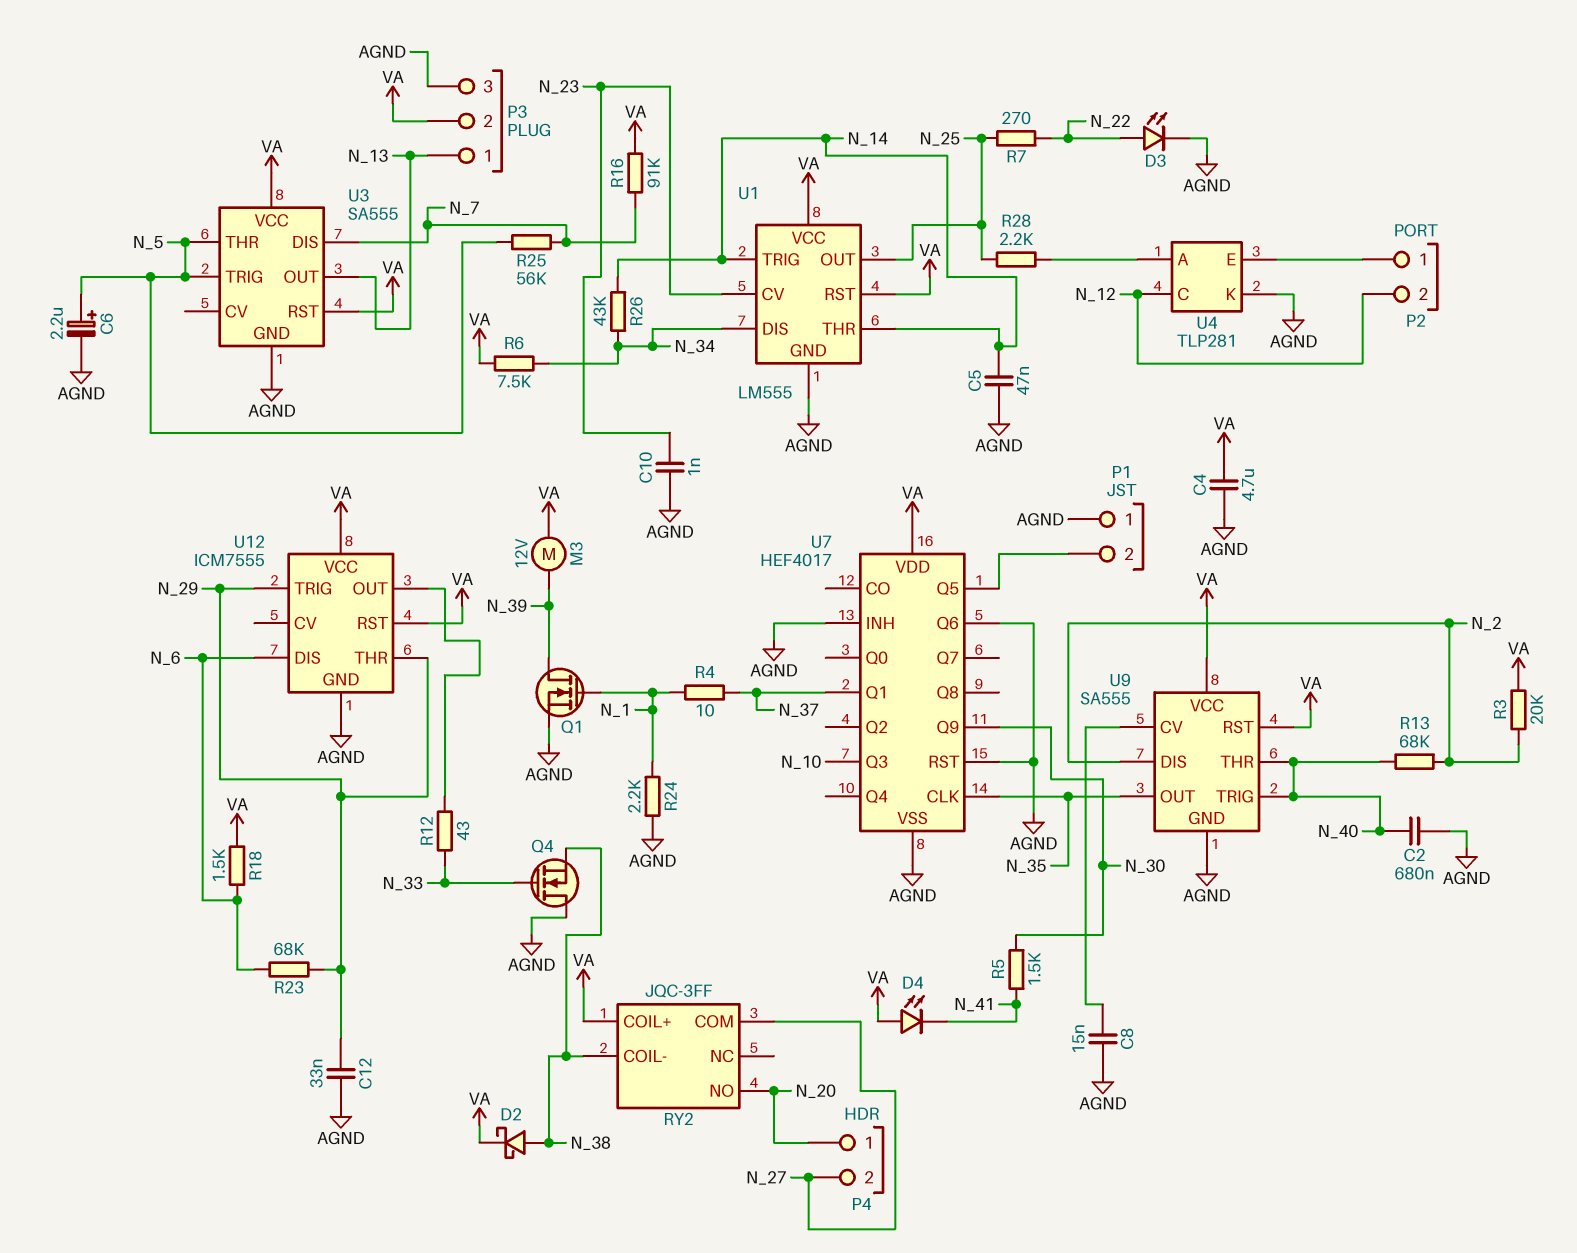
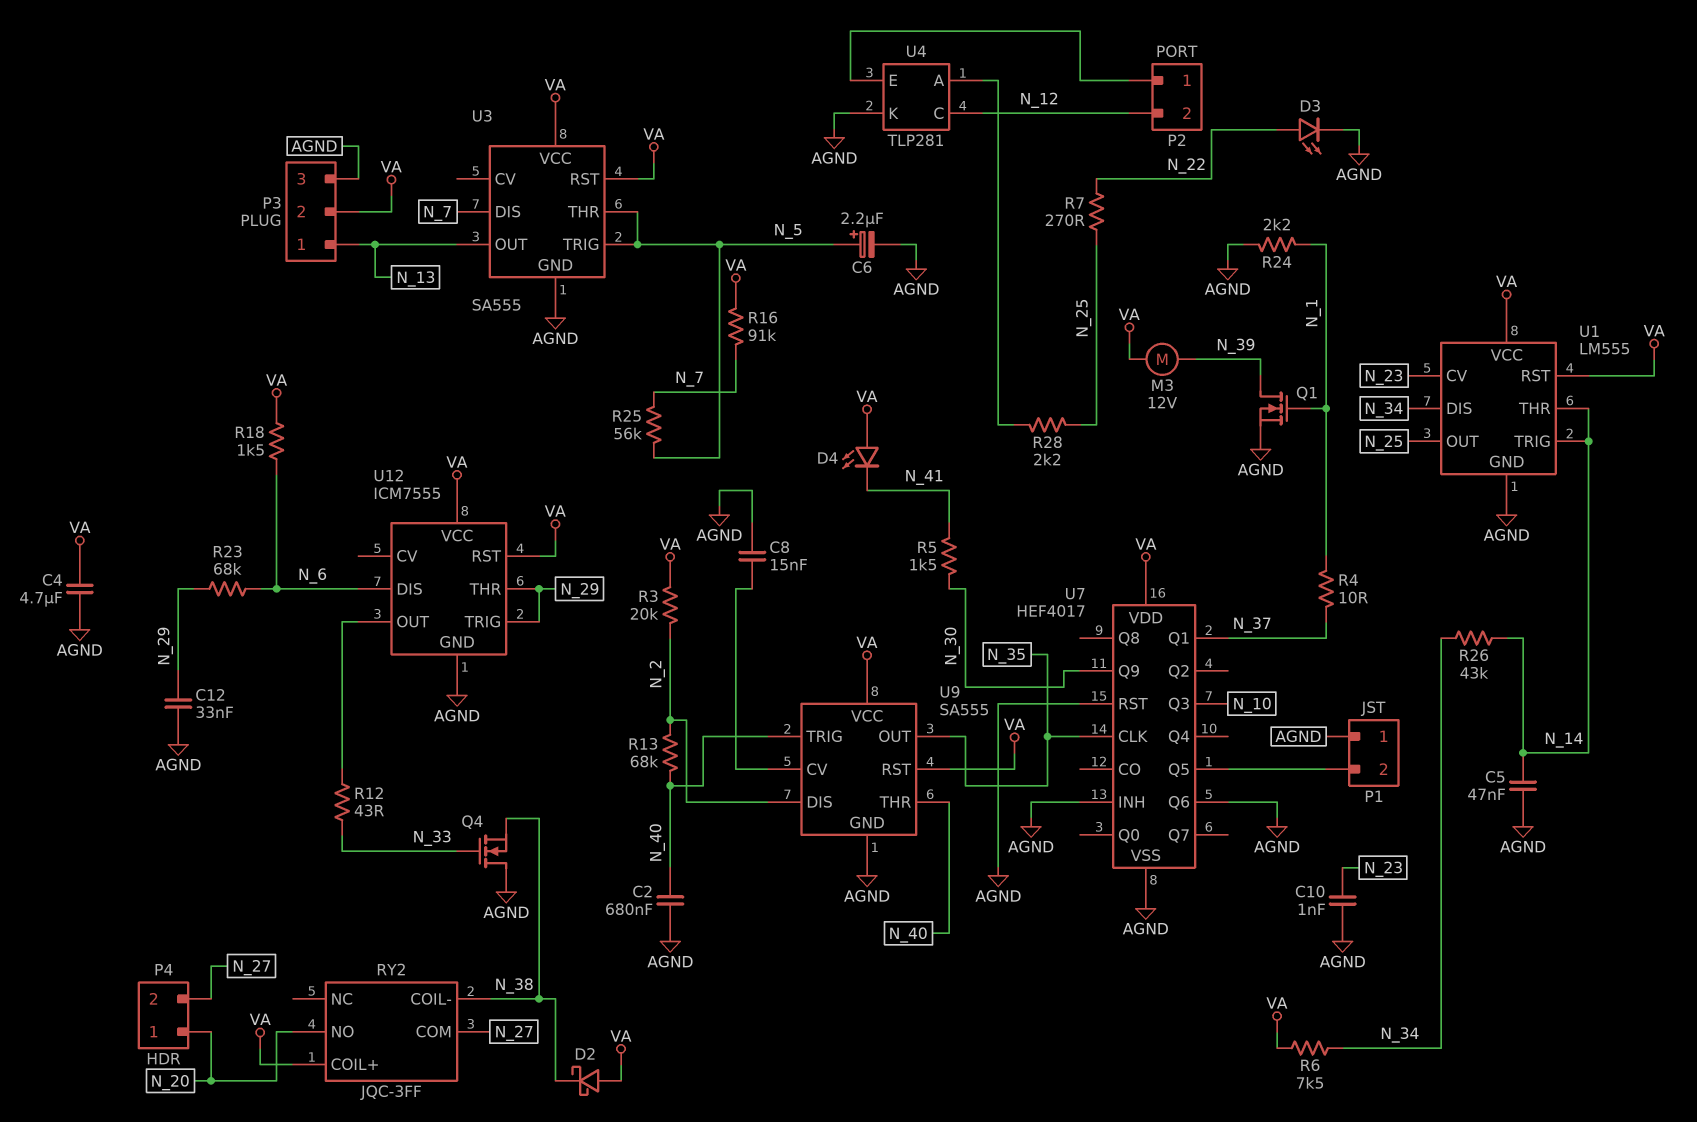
D2: schottky (A N_38, K VA) -> schottky (A VA, K N_38)

